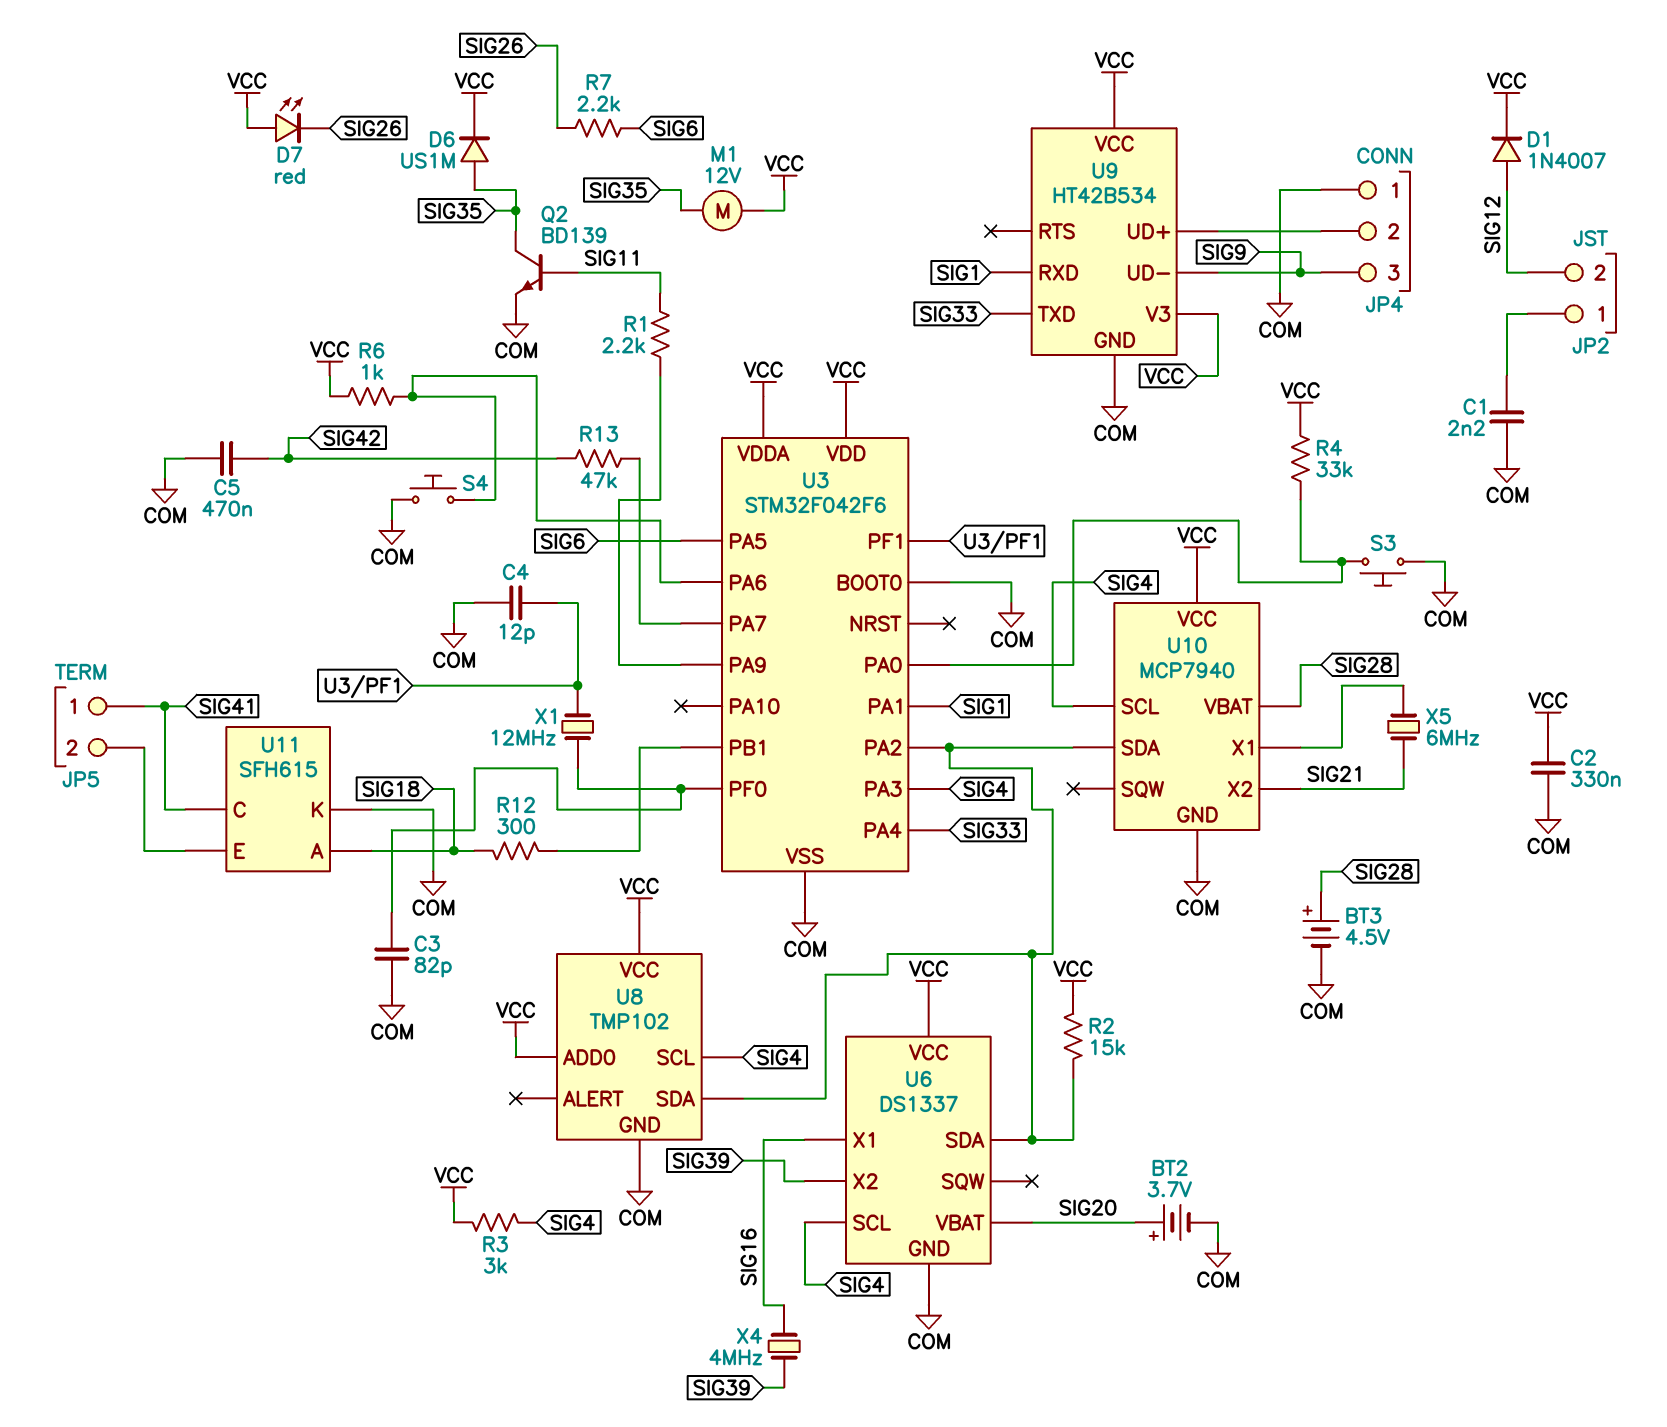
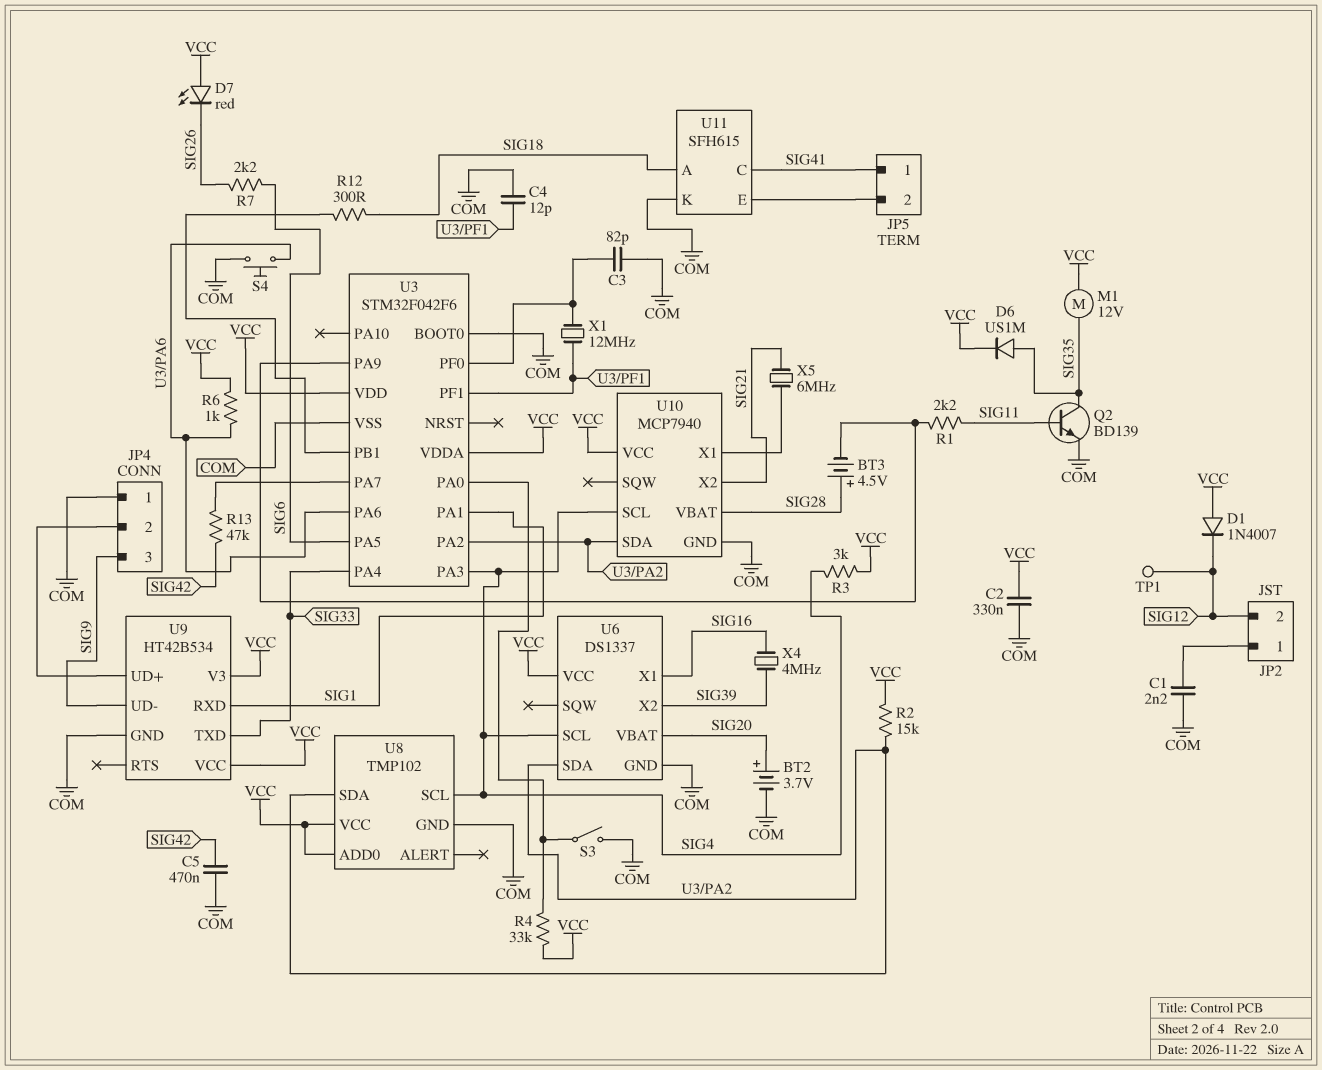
BT3: 4.5V (plus SIG28, minus COM) -> 4.5V (plus SIG28, minus U3/PA9)
D1: diode 1N4007 (A SIG12, K VCC) -> diode 1N4007 (A VCC, K SIG12)
S3: button (COM, U3/PA0) -> switch (COM, U3/PA0)
TP1: none -> test point (SIG12)

